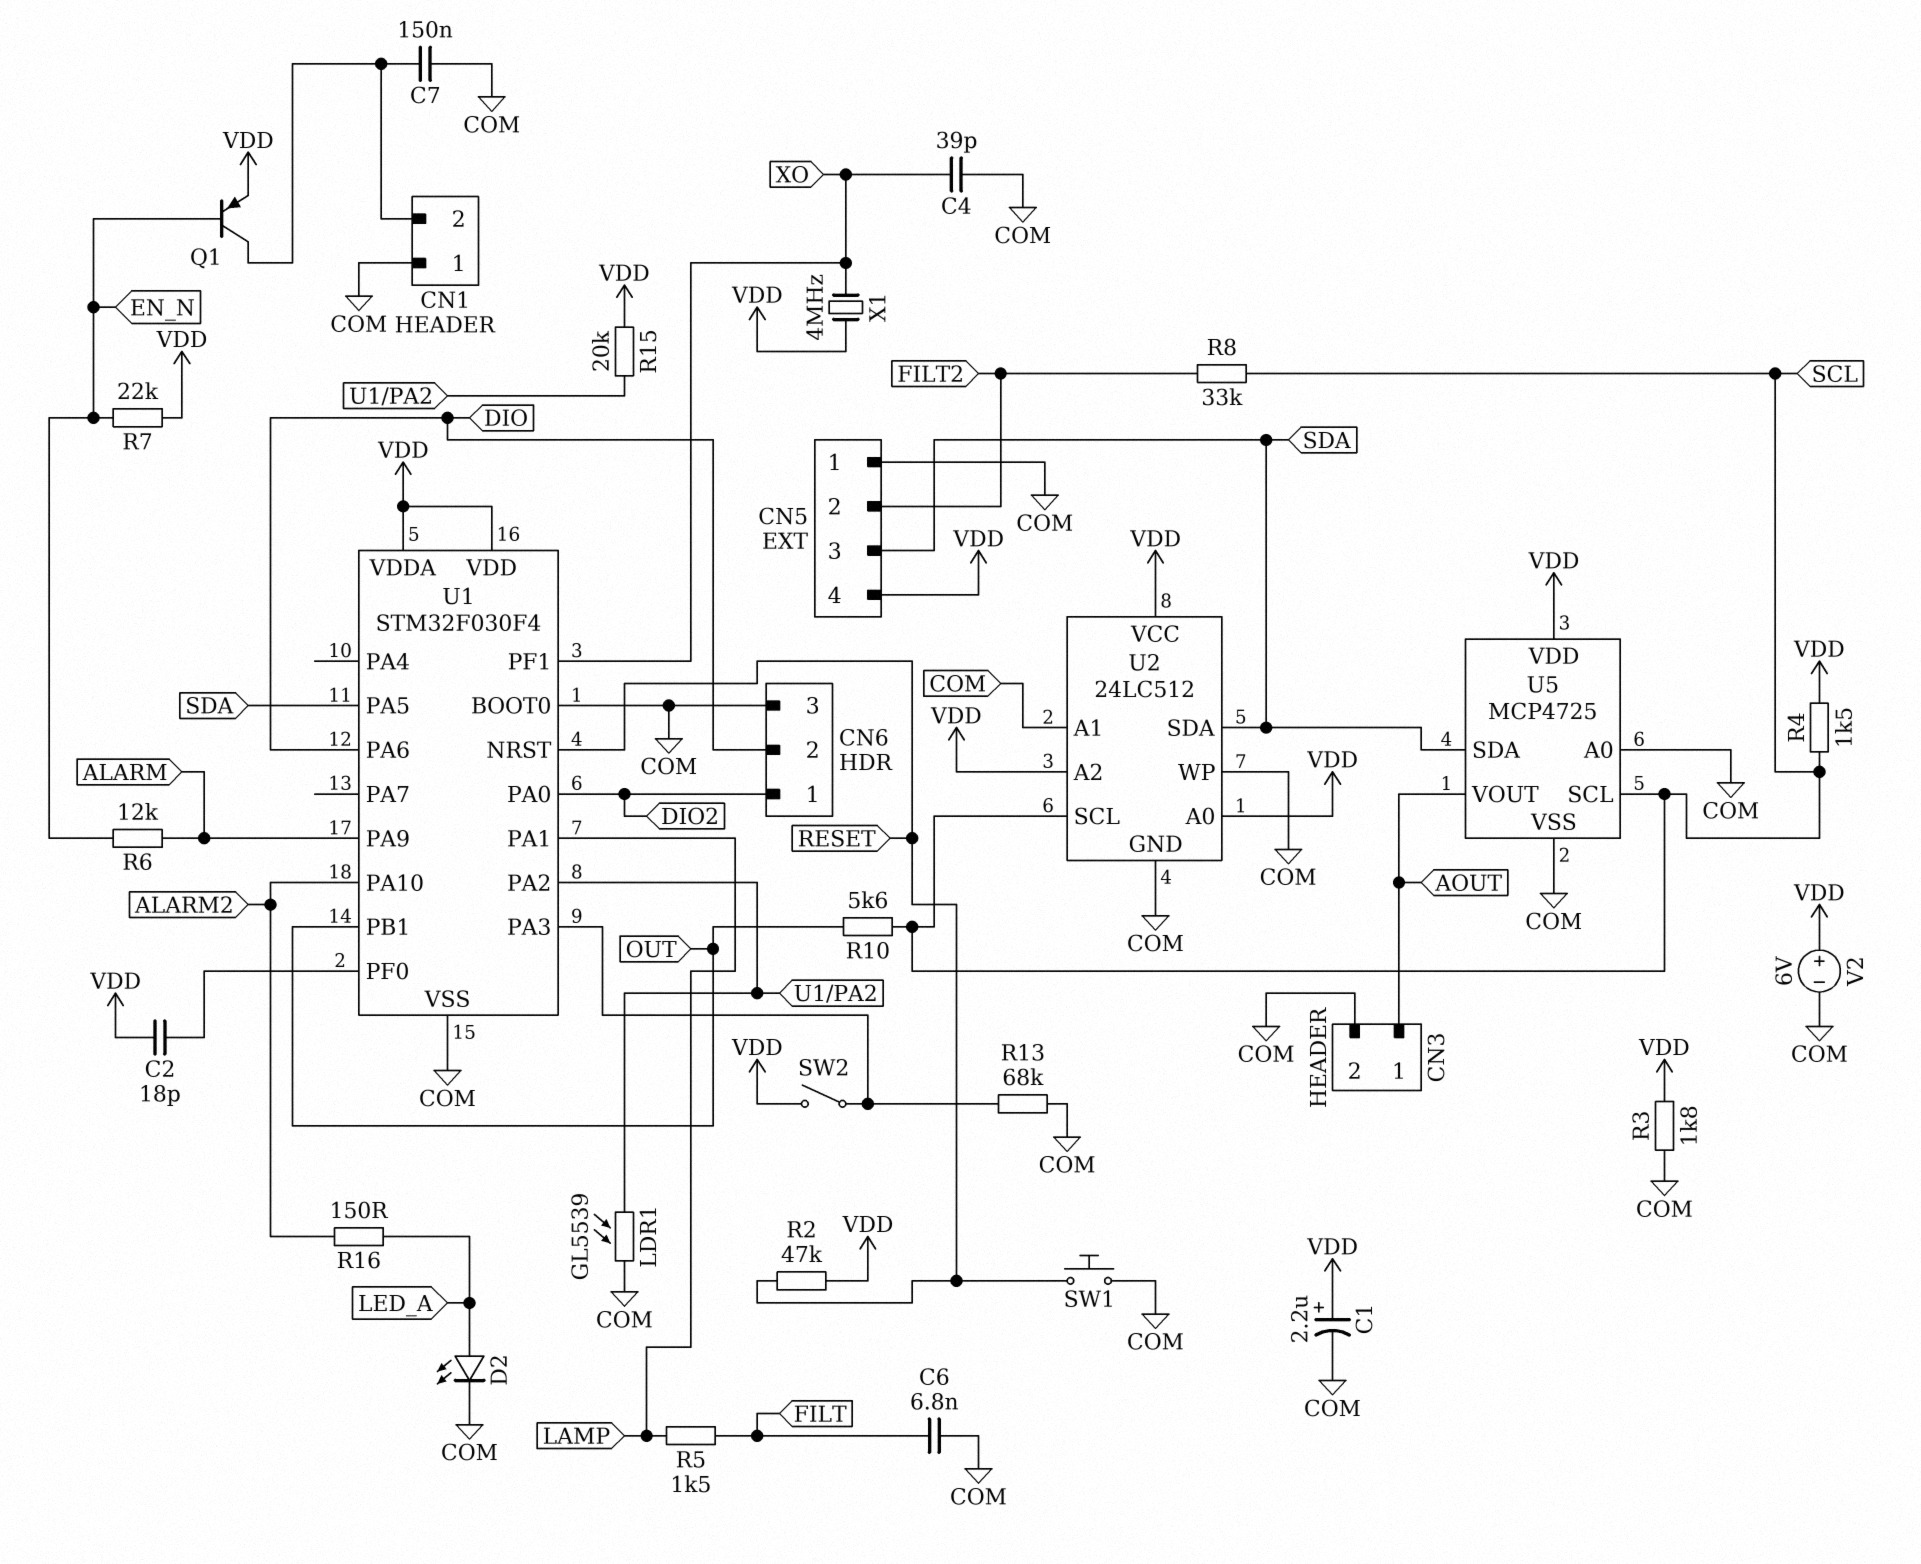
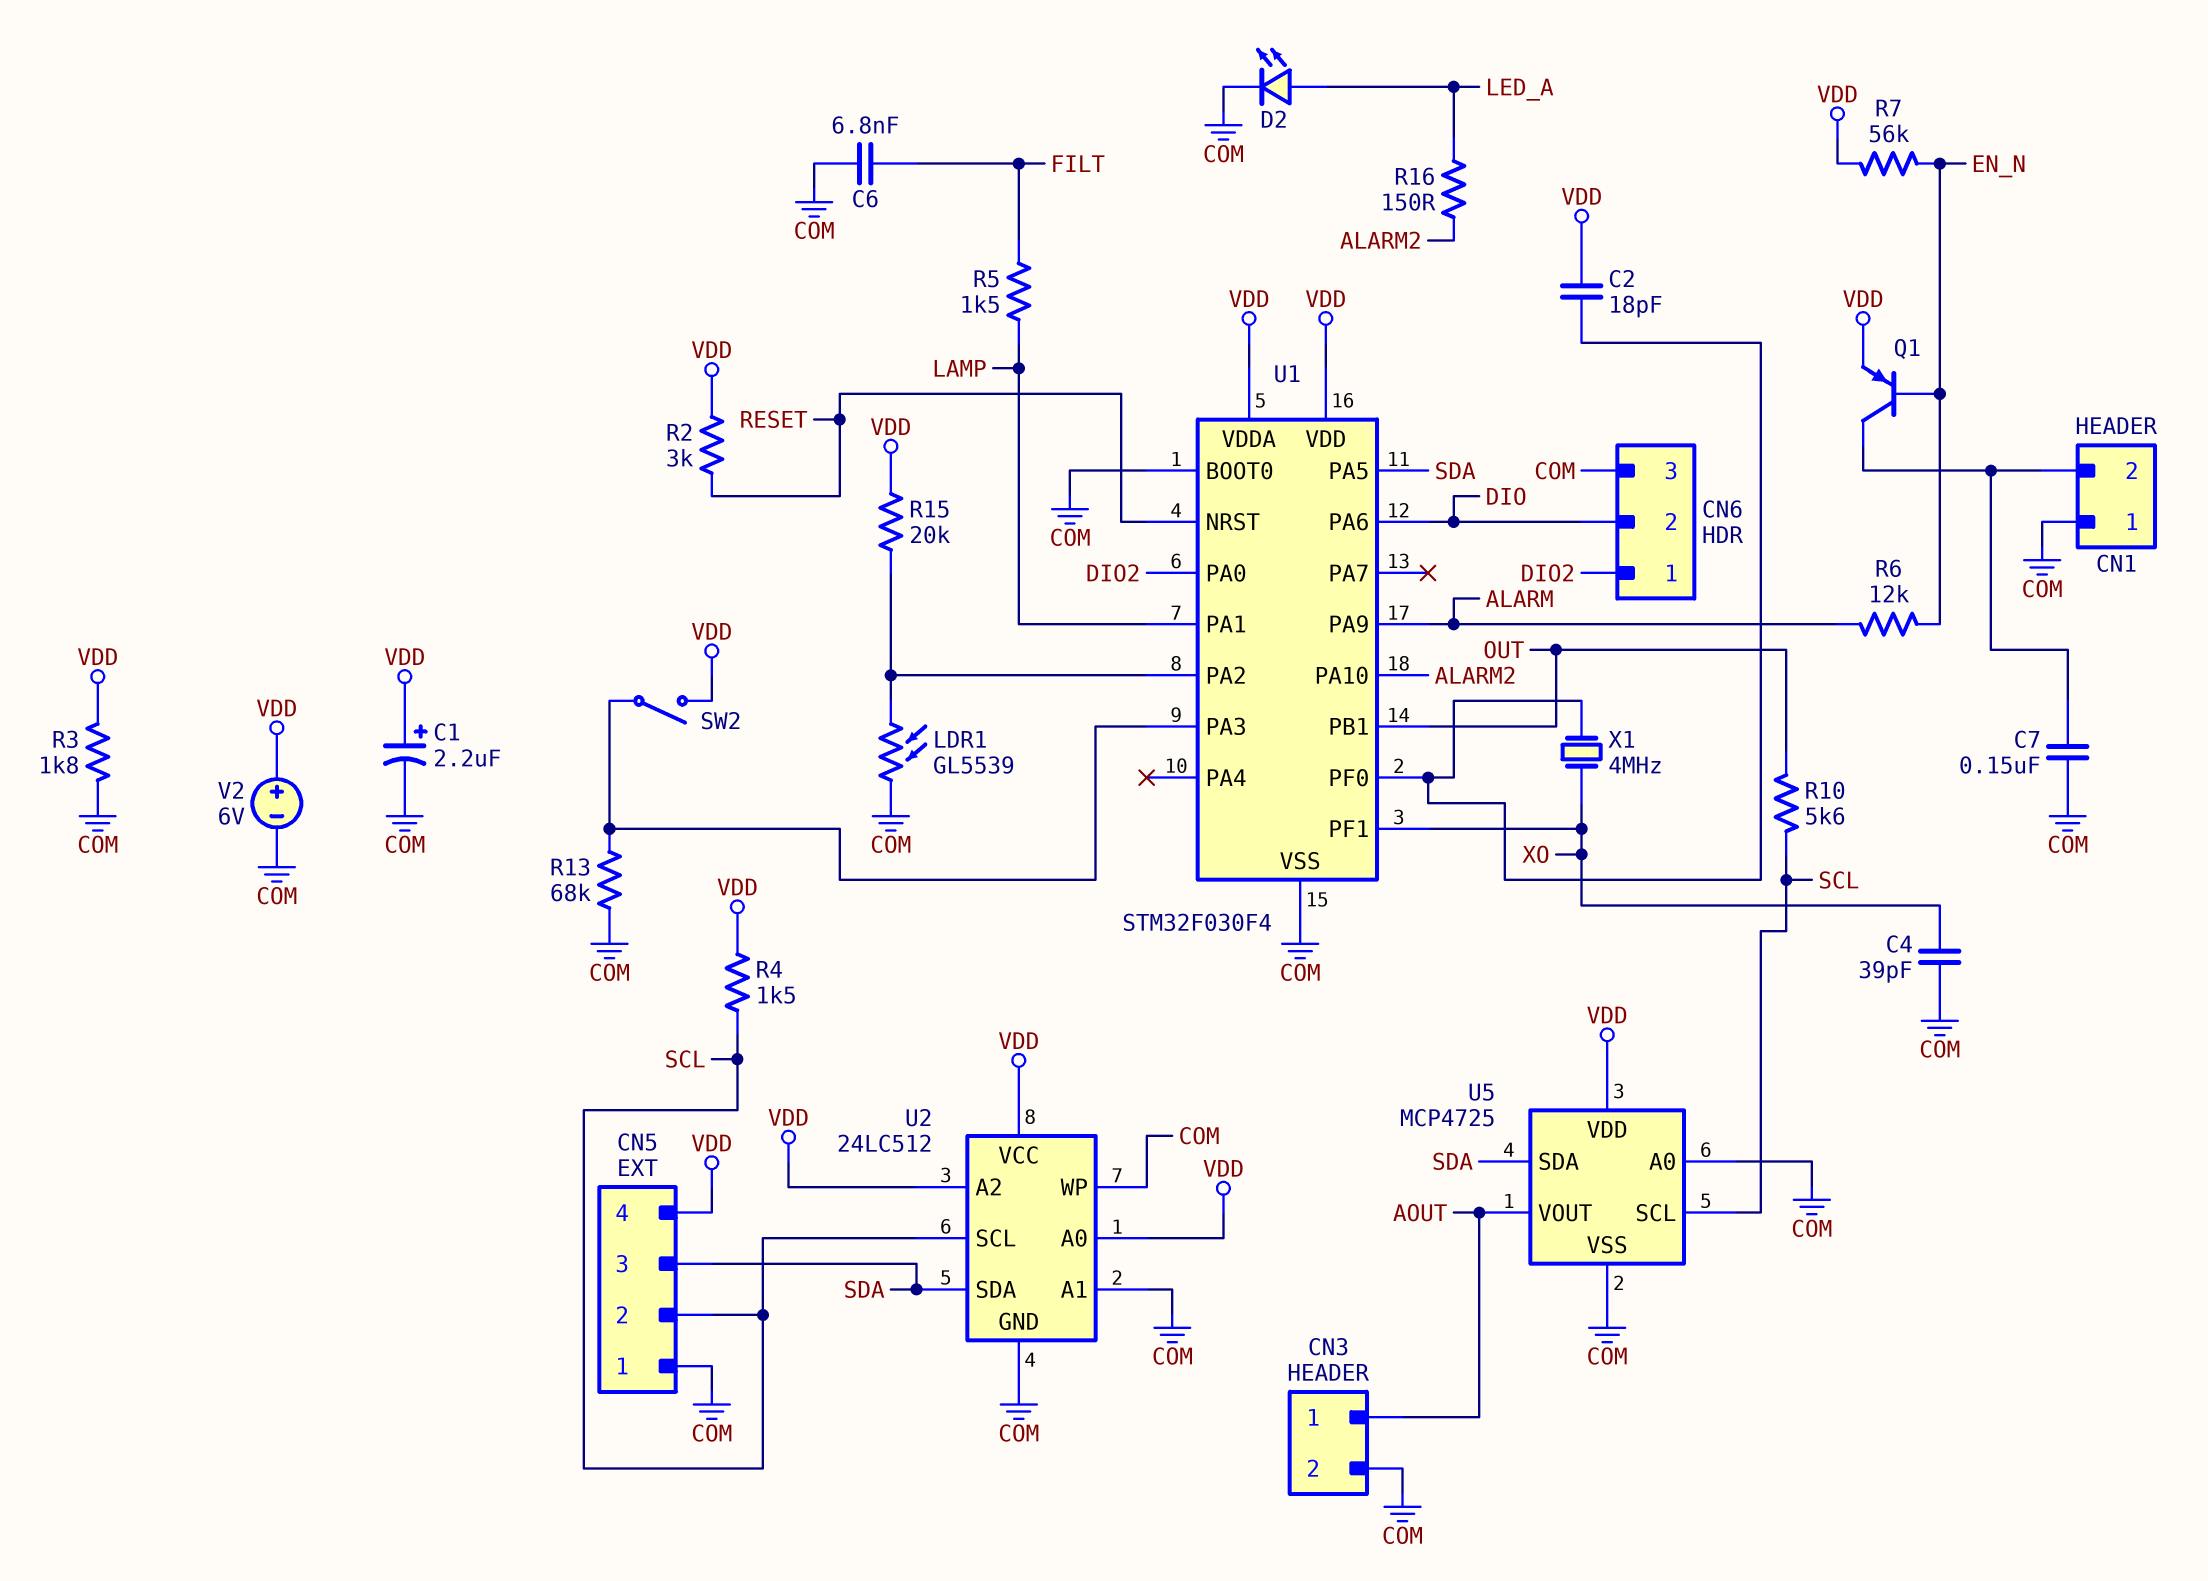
CN5 pin 2: FILT2 -> SCL
R2: 47k (RESET, VDD) -> 3k (RESET, VDD)
R7: 22k (EN_N, VDD) -> 56k (EN_N, VDD)
R8: 33k (FILT2, SCL) -> none
SW1: button (COM, RESET) -> none
X1: 4MHz (VDD, XO) -> 4MHz (U1/PF0, XO)

